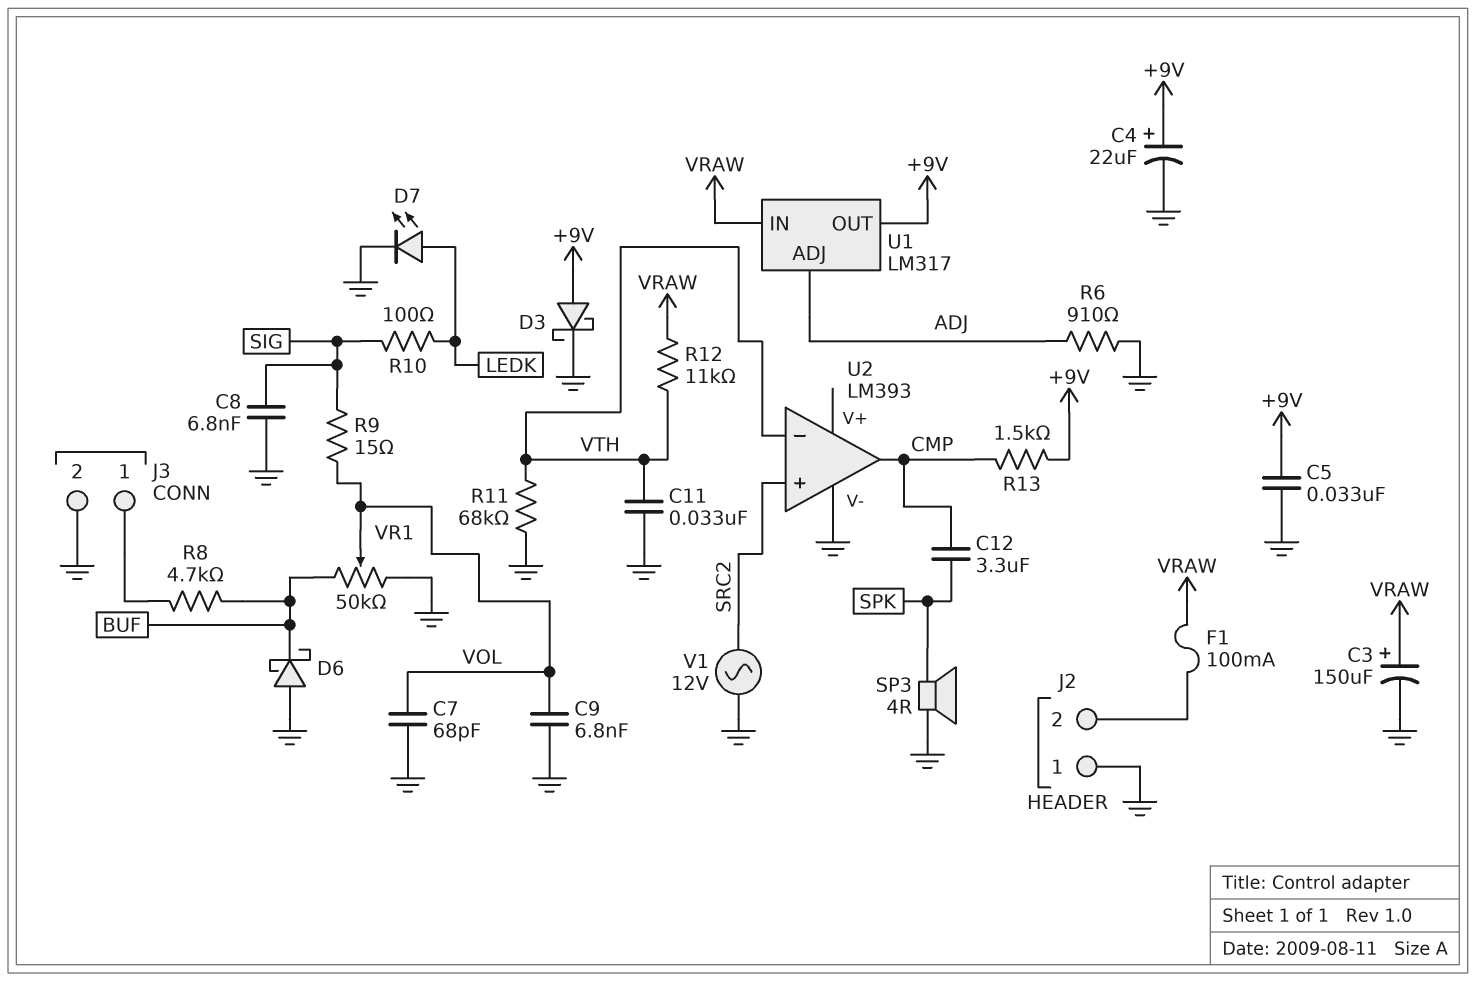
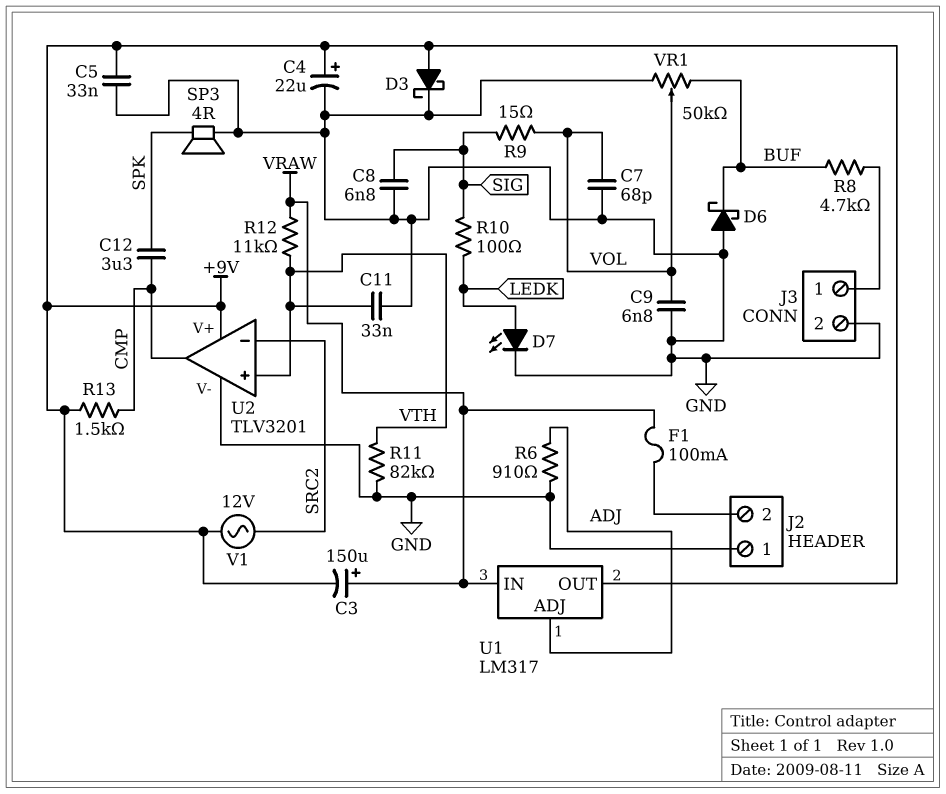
C3: 150uF (plus VRAW, minus GND) -> 150uF (plus VRAW, minus +9V)
R11: 68k (GND, VTH) -> 82k (GND, VTH)
U2: LM393 -> TLV3201
U2 pin V+: none -> +9V
U2 pin in+: SRC2 -> VTH
U2 pin in-: VTH -> SRC2
V1: AC 12V (GND, SRC2) -> AC 12V (+9V, SRC2)

